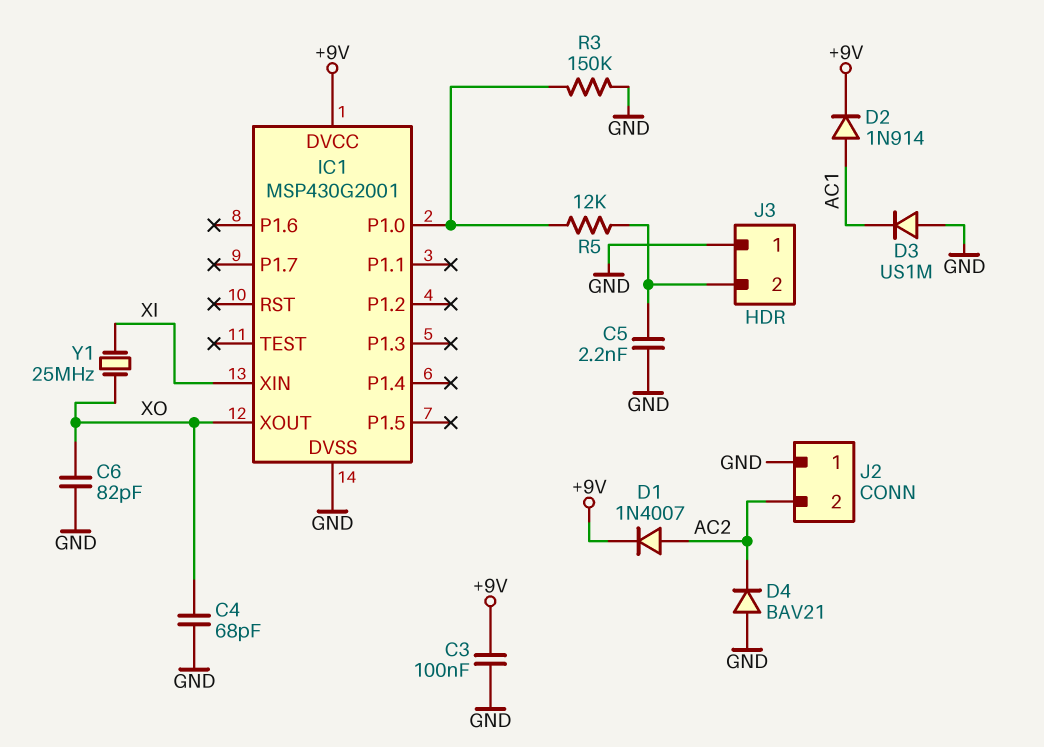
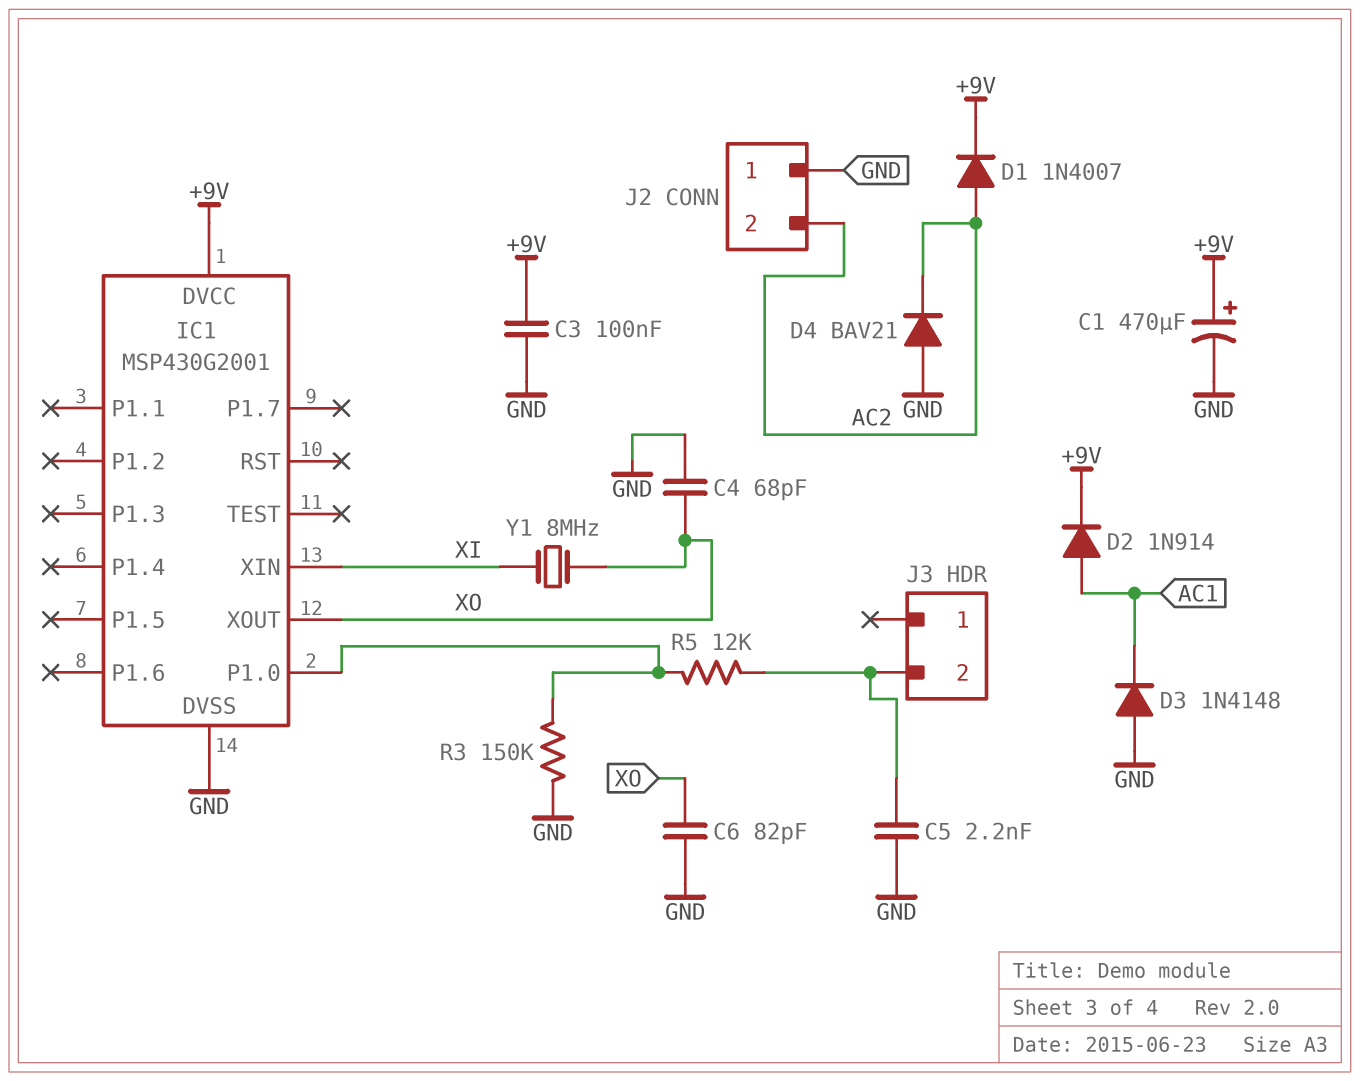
C1: none -> 470uF (plus +9V, minus GND)
D3: diode US1M (A GND, K AC1) -> diode 1N4148 (A GND, K AC1)
J3 pin 1: GND -> none
Y1: 25MHz (XI, XO) -> 8MHz (XI, XO)

